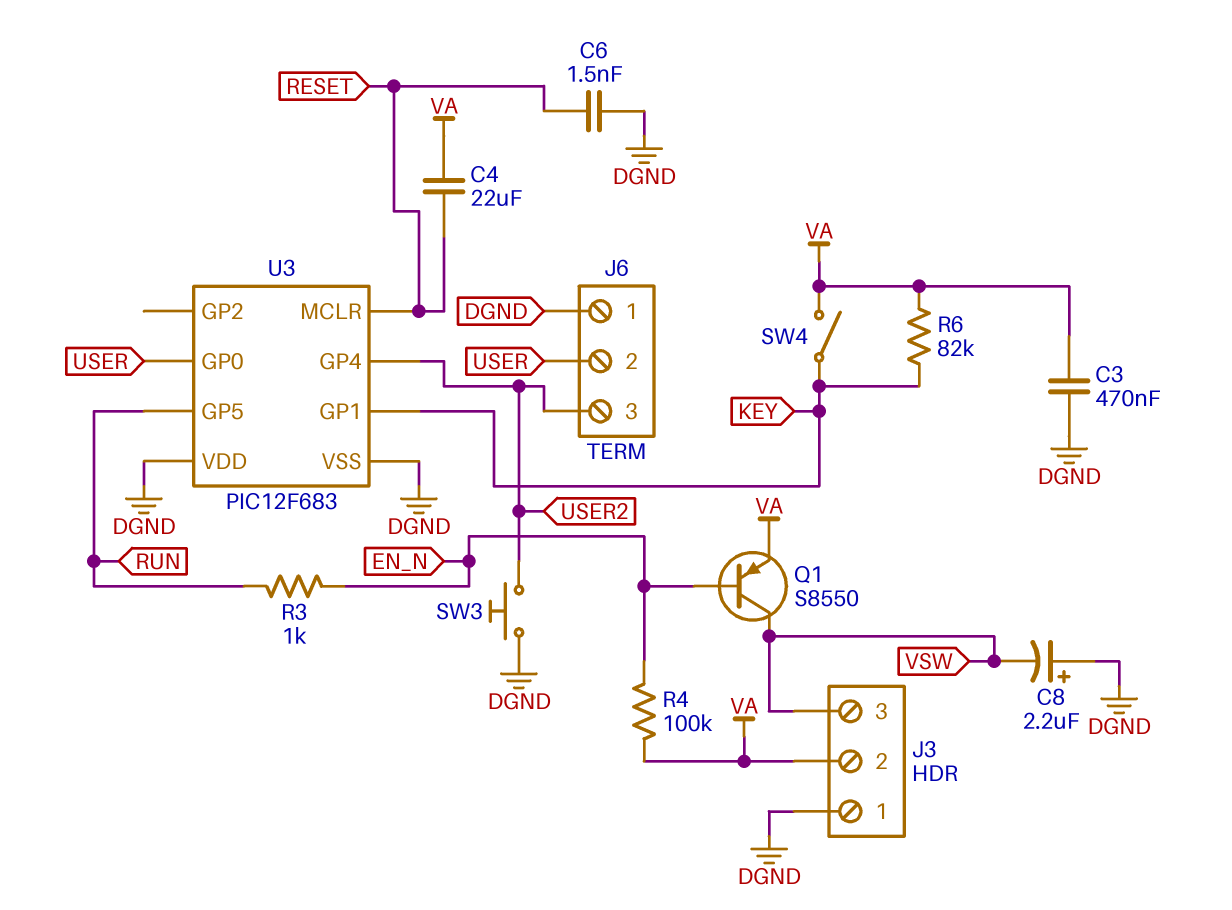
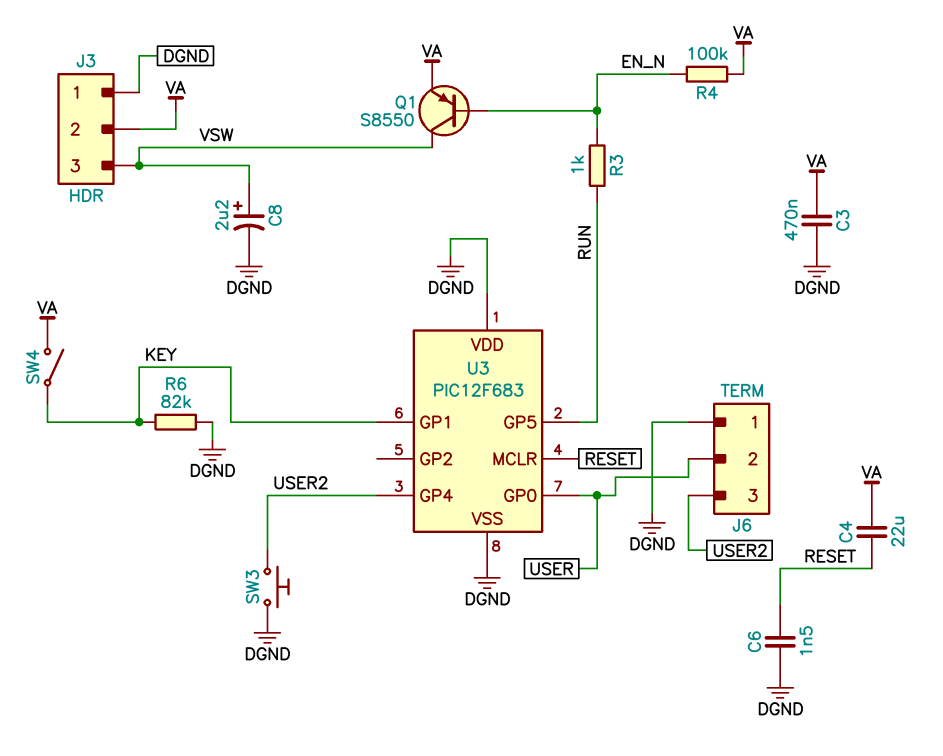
C8: 2.2uF (plus DGND, minus VSW) -> 2.2uF (plus VSW, minus DGND)
R6: 82k (KEY, VA) -> 82k (DGND, KEY)

